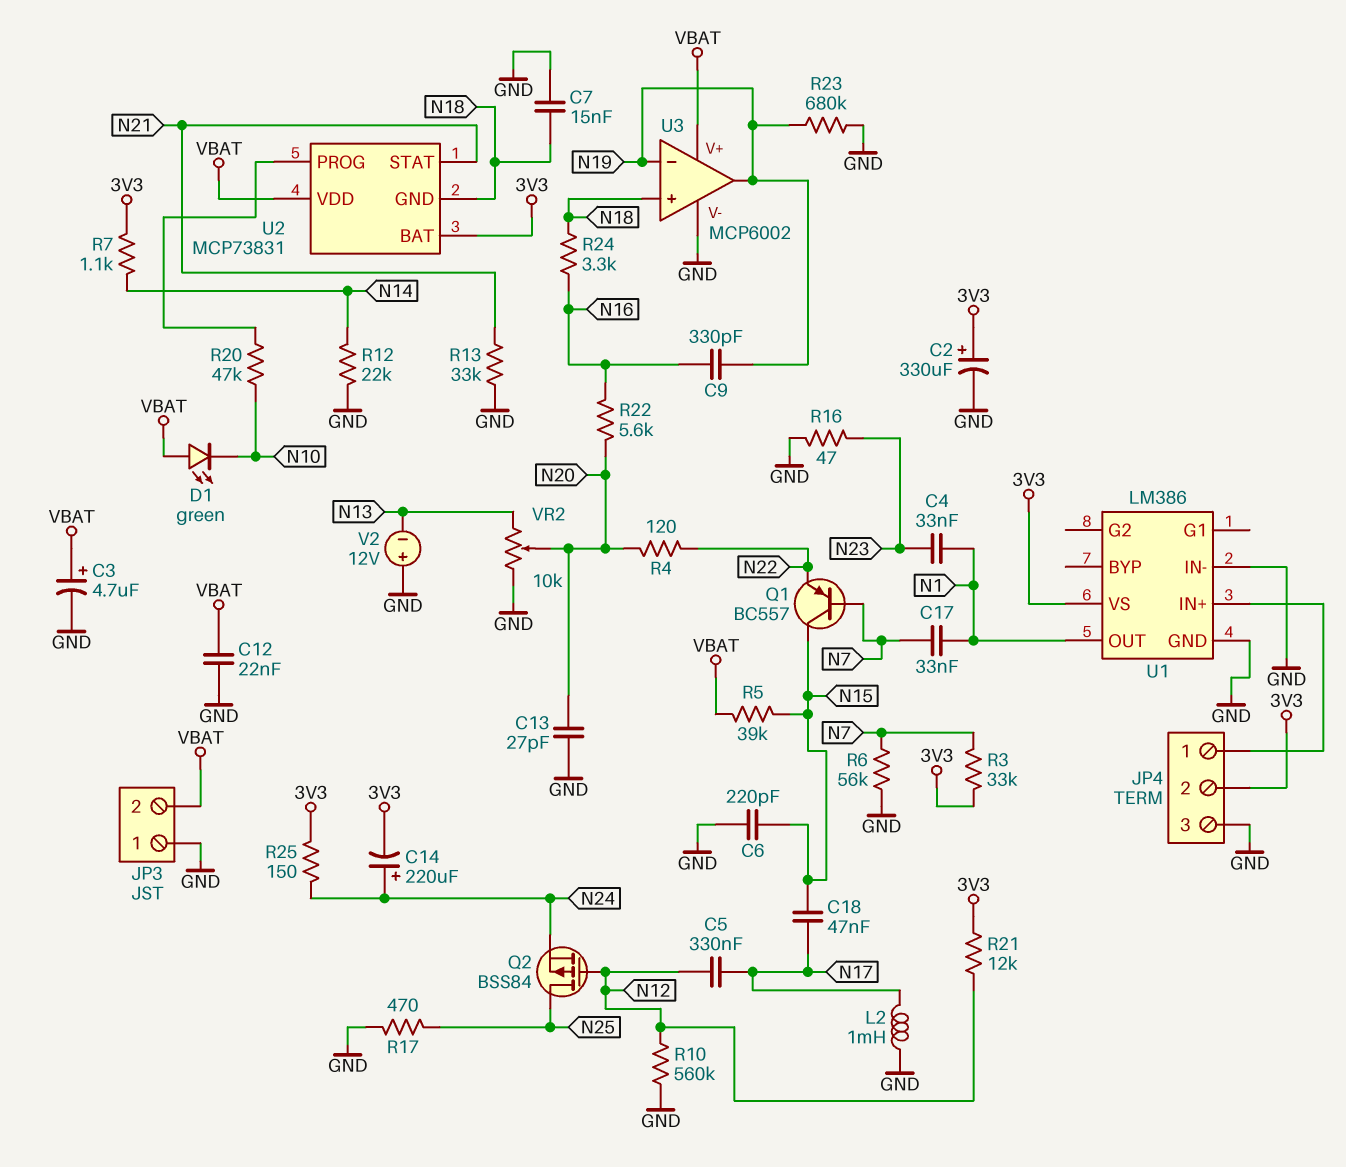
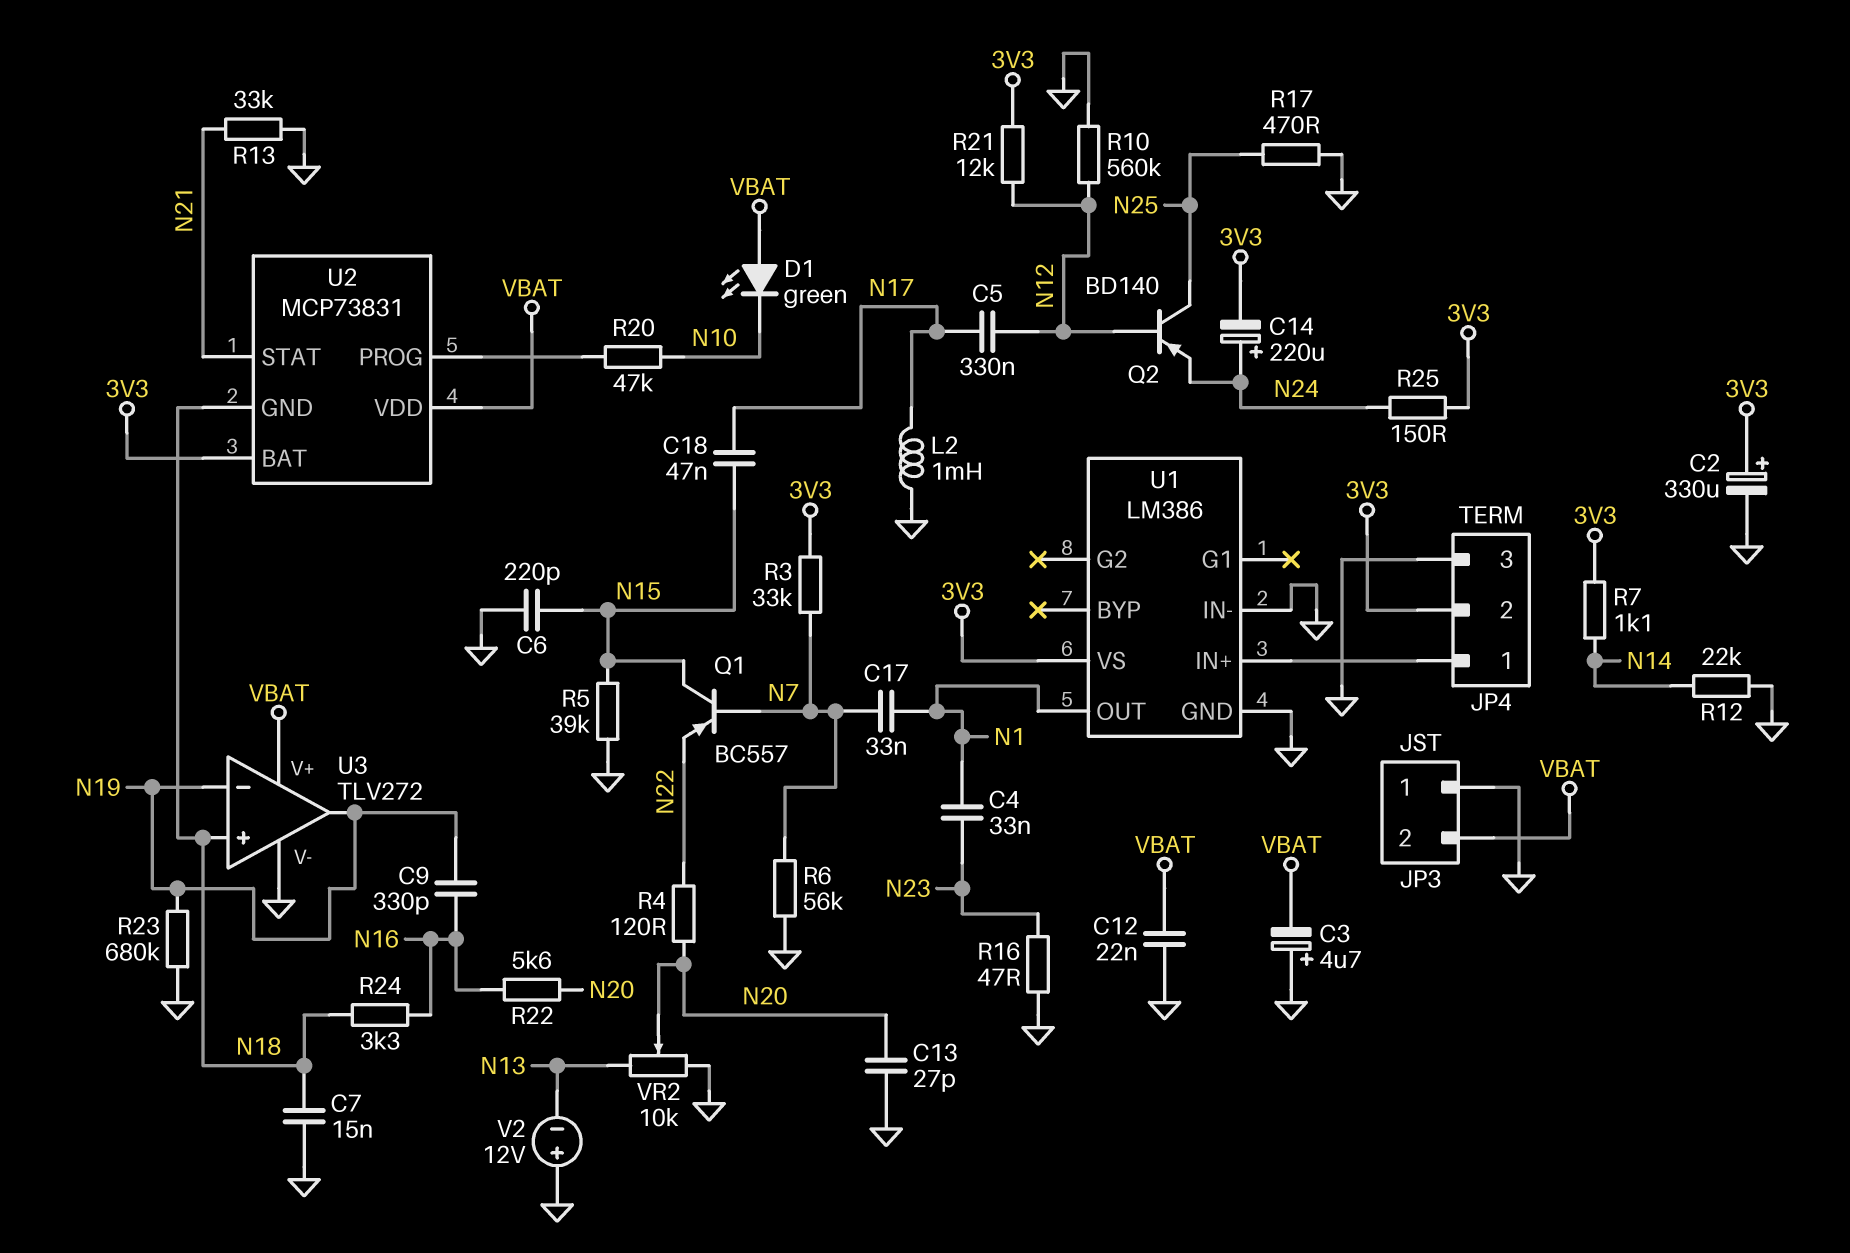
C3: 4.7uF (plus VBAT, minus GND) -> 4.7uF (plus GND, minus VBAT)
Q2: PMOS BSS84 (G N12, D N25, S N24) -> PNP BD140 (B N12, C N25, E N24)
R5: 39k (N15, VBAT) -> 39k (GND, N15)
U3: MCP6002 -> TLV272

